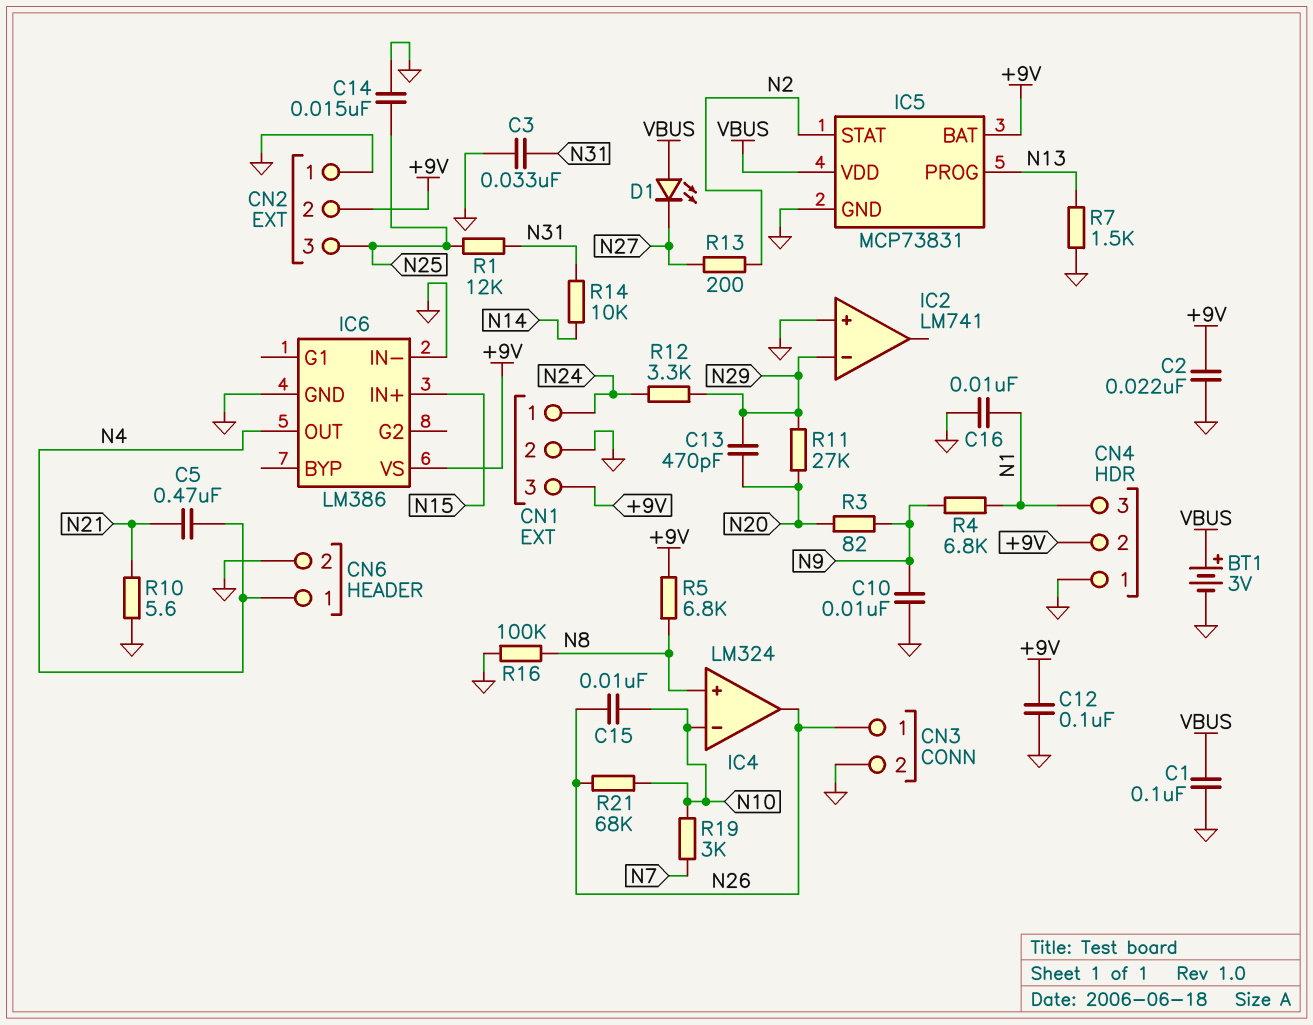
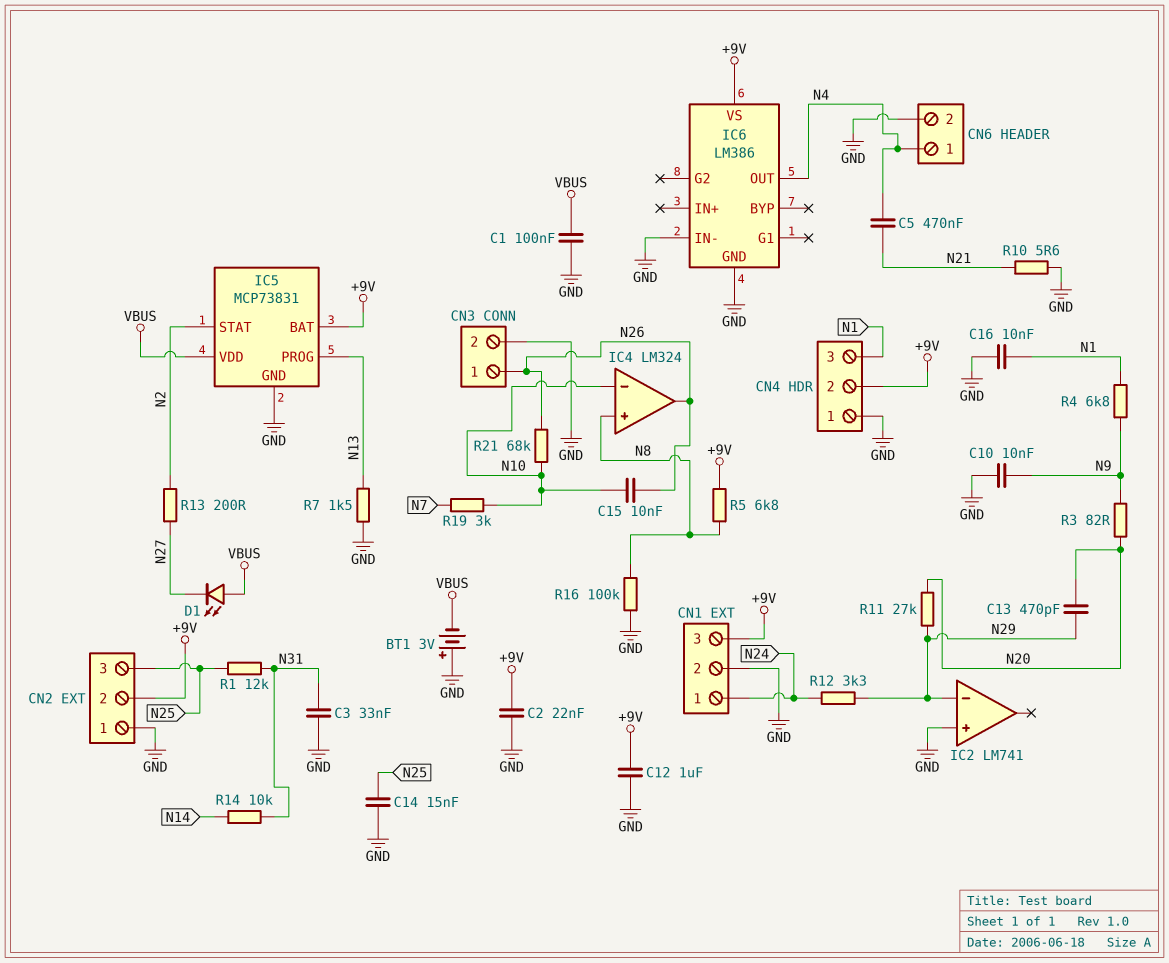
BT1: 3V (plus VBUS, minus GND) -> 3V (plus GND, minus VBUS)
C12: 100nF (+9V, GND) -> 1uF (+9V, GND)
IC6 pin IN+: N15 -> none

